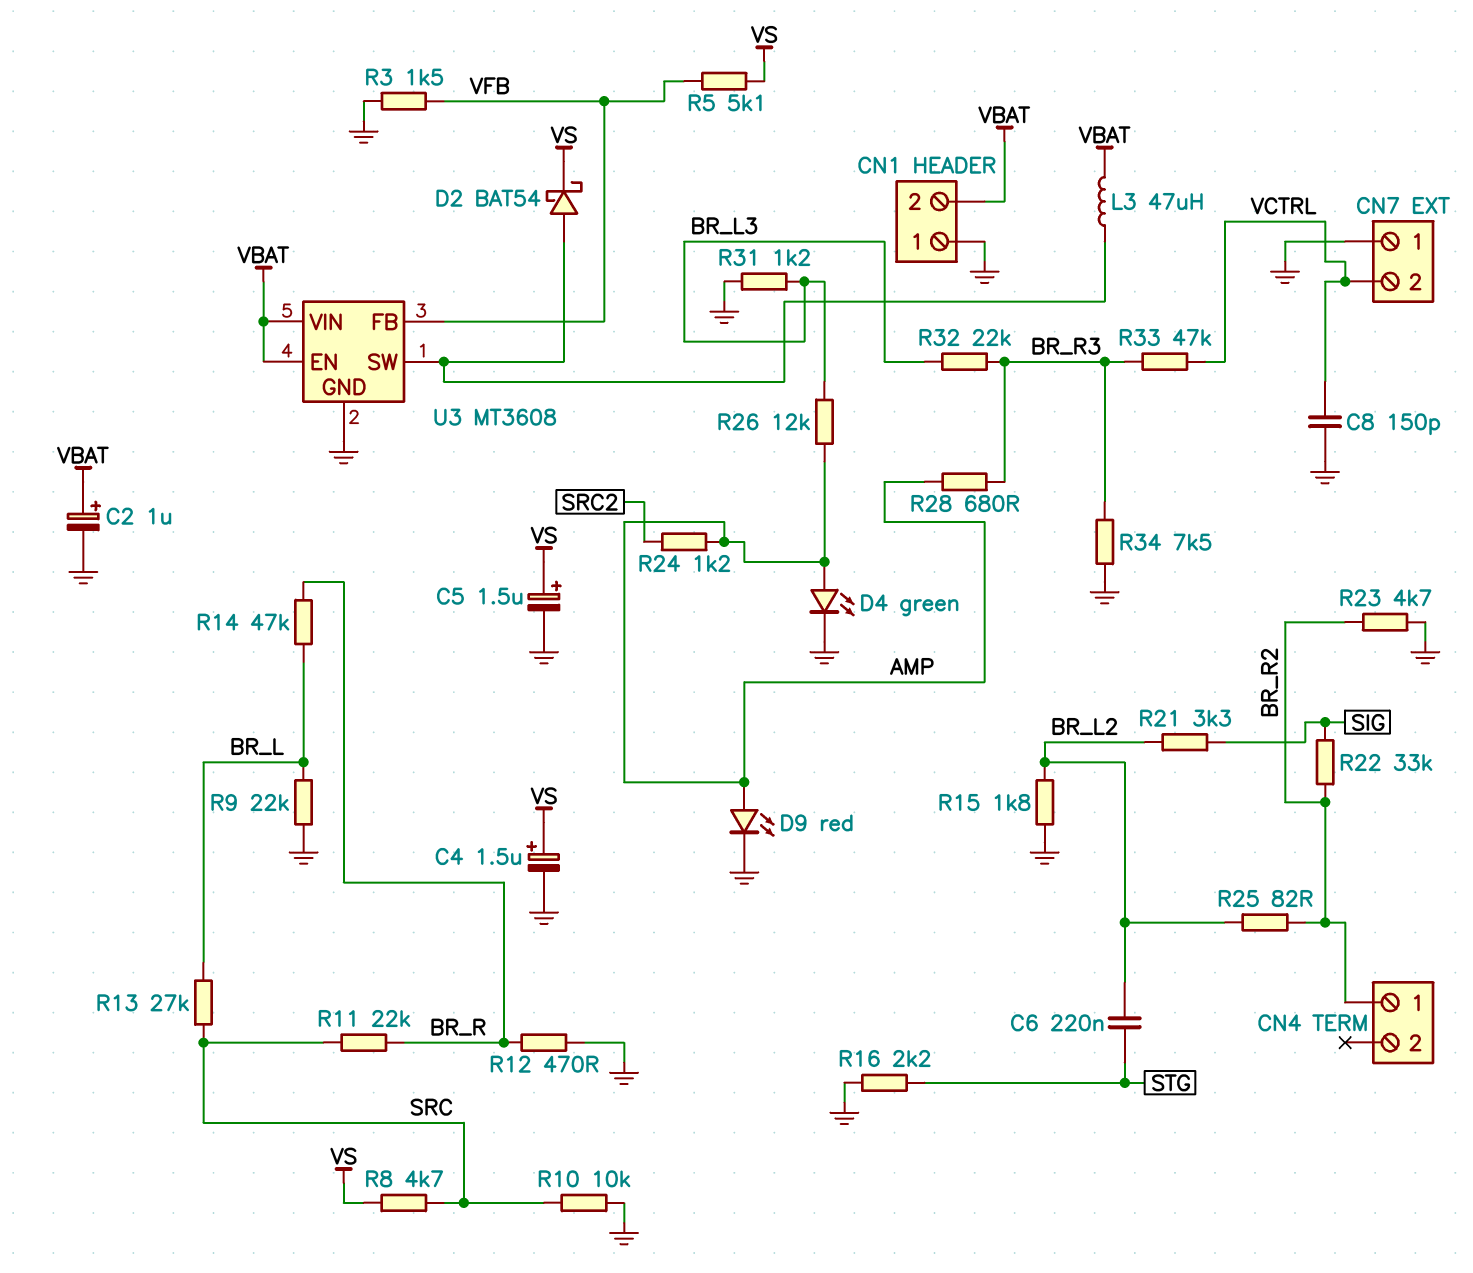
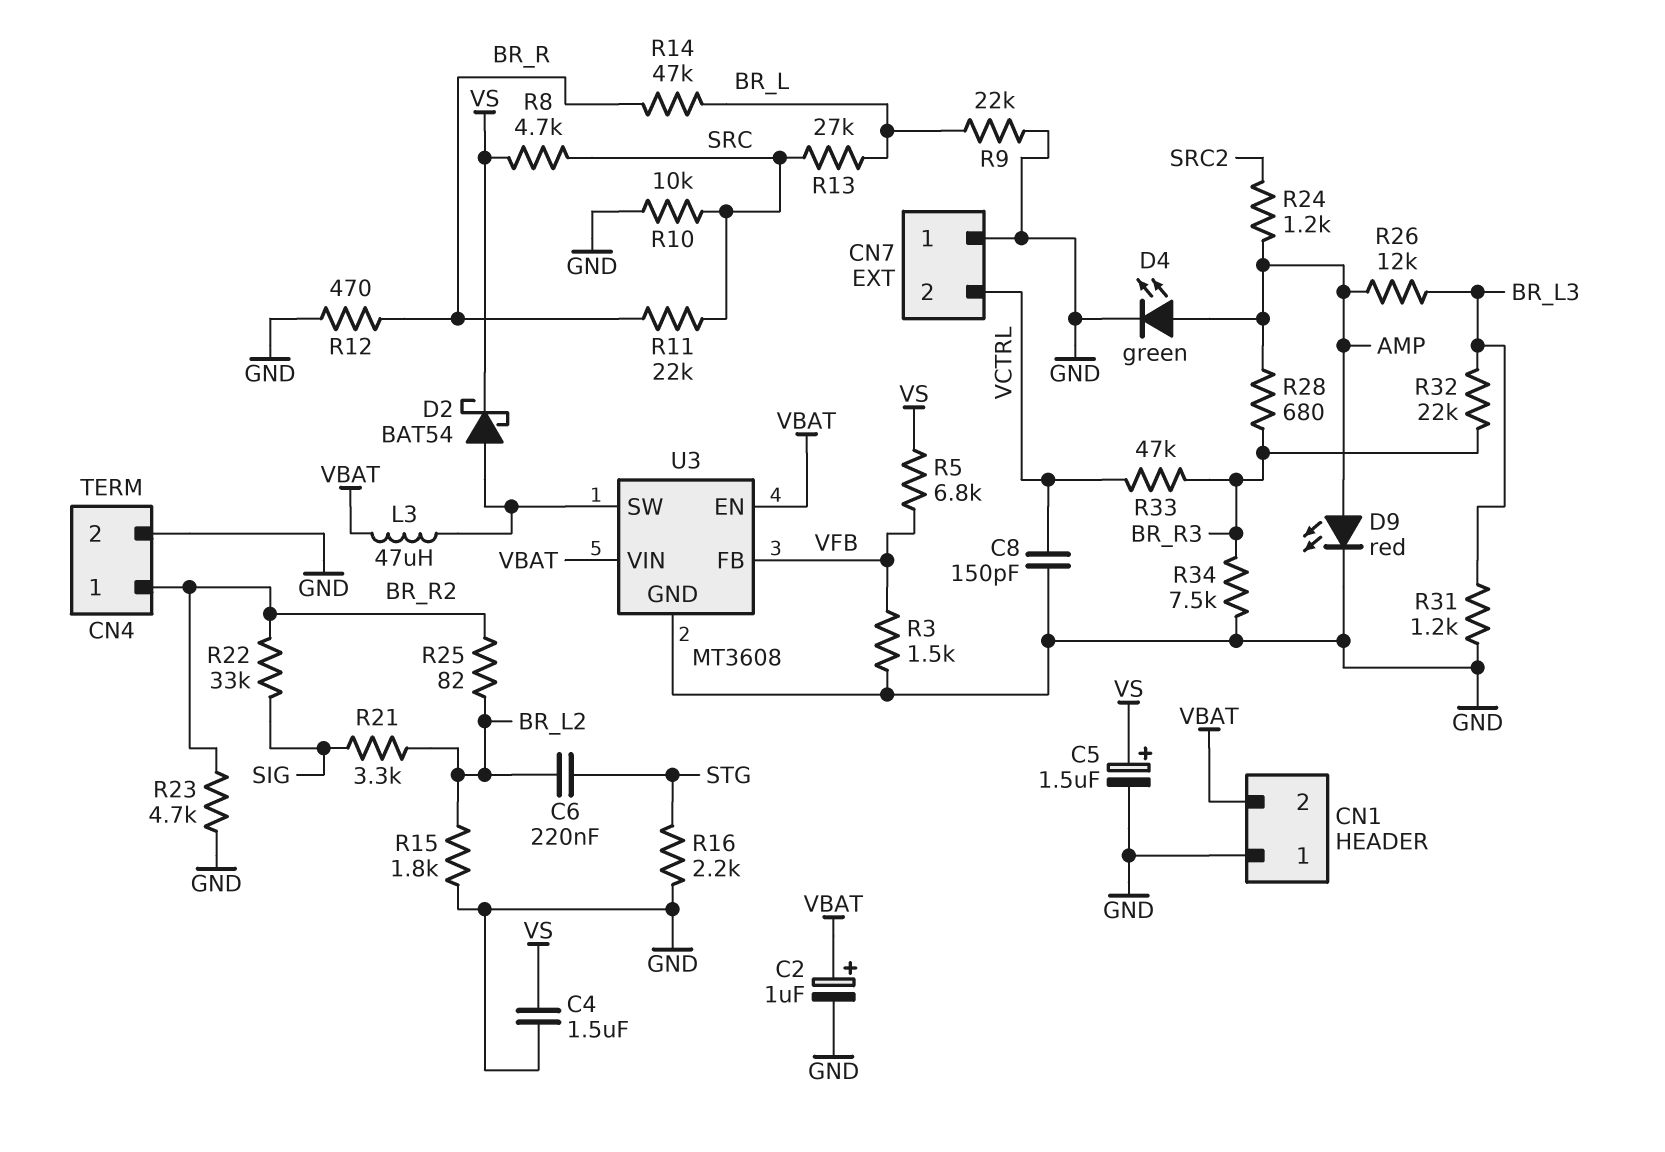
C4: 1.5uF (plus VS, minus GND) -> 1.5uF (GND, VS)
CN4 pin 2: none -> GND
R5: 5.1k (VFB, VS) -> 6.8k (VFB, VS)

